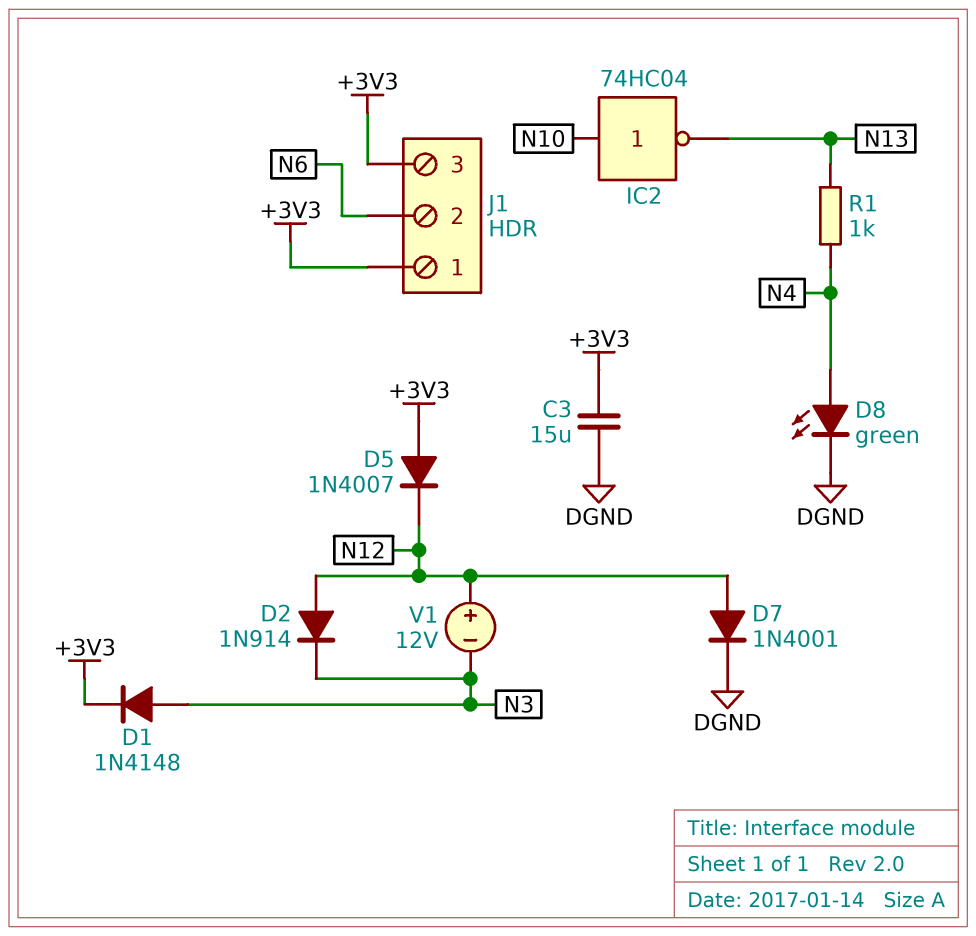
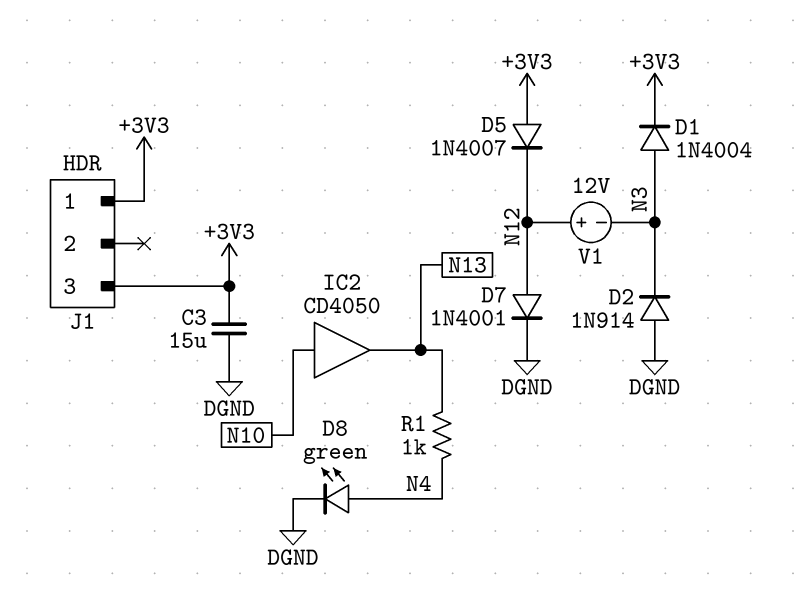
D1: diode 1N4148 (A N3, K +3V3) -> diode 1N4004 (A N3, K +3V3)
D2: diode 1N914 (A N12, K N3) -> diode 1N914 (A DGND, K N3)
IC2: NOT 74HC04 (in N10, out N13) -> buffer CD4050 (in N10, out N13)
J1 pin 2: N6 -> none

